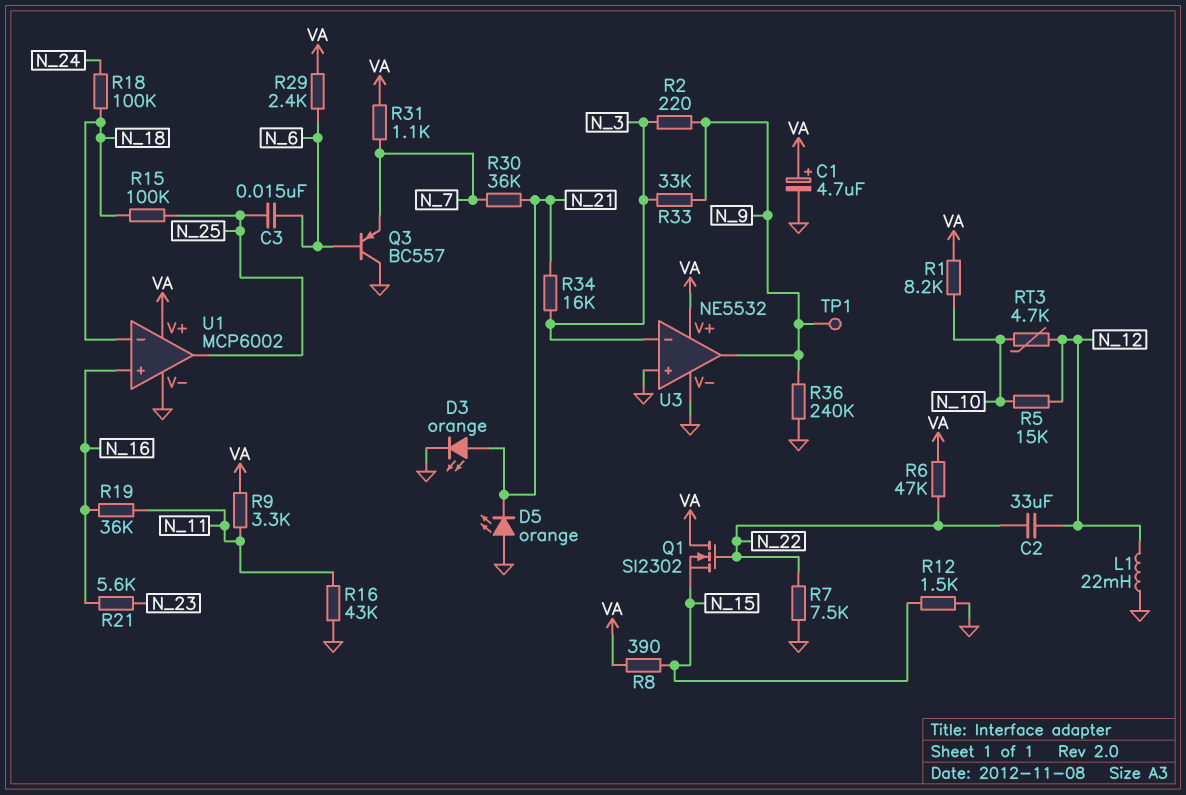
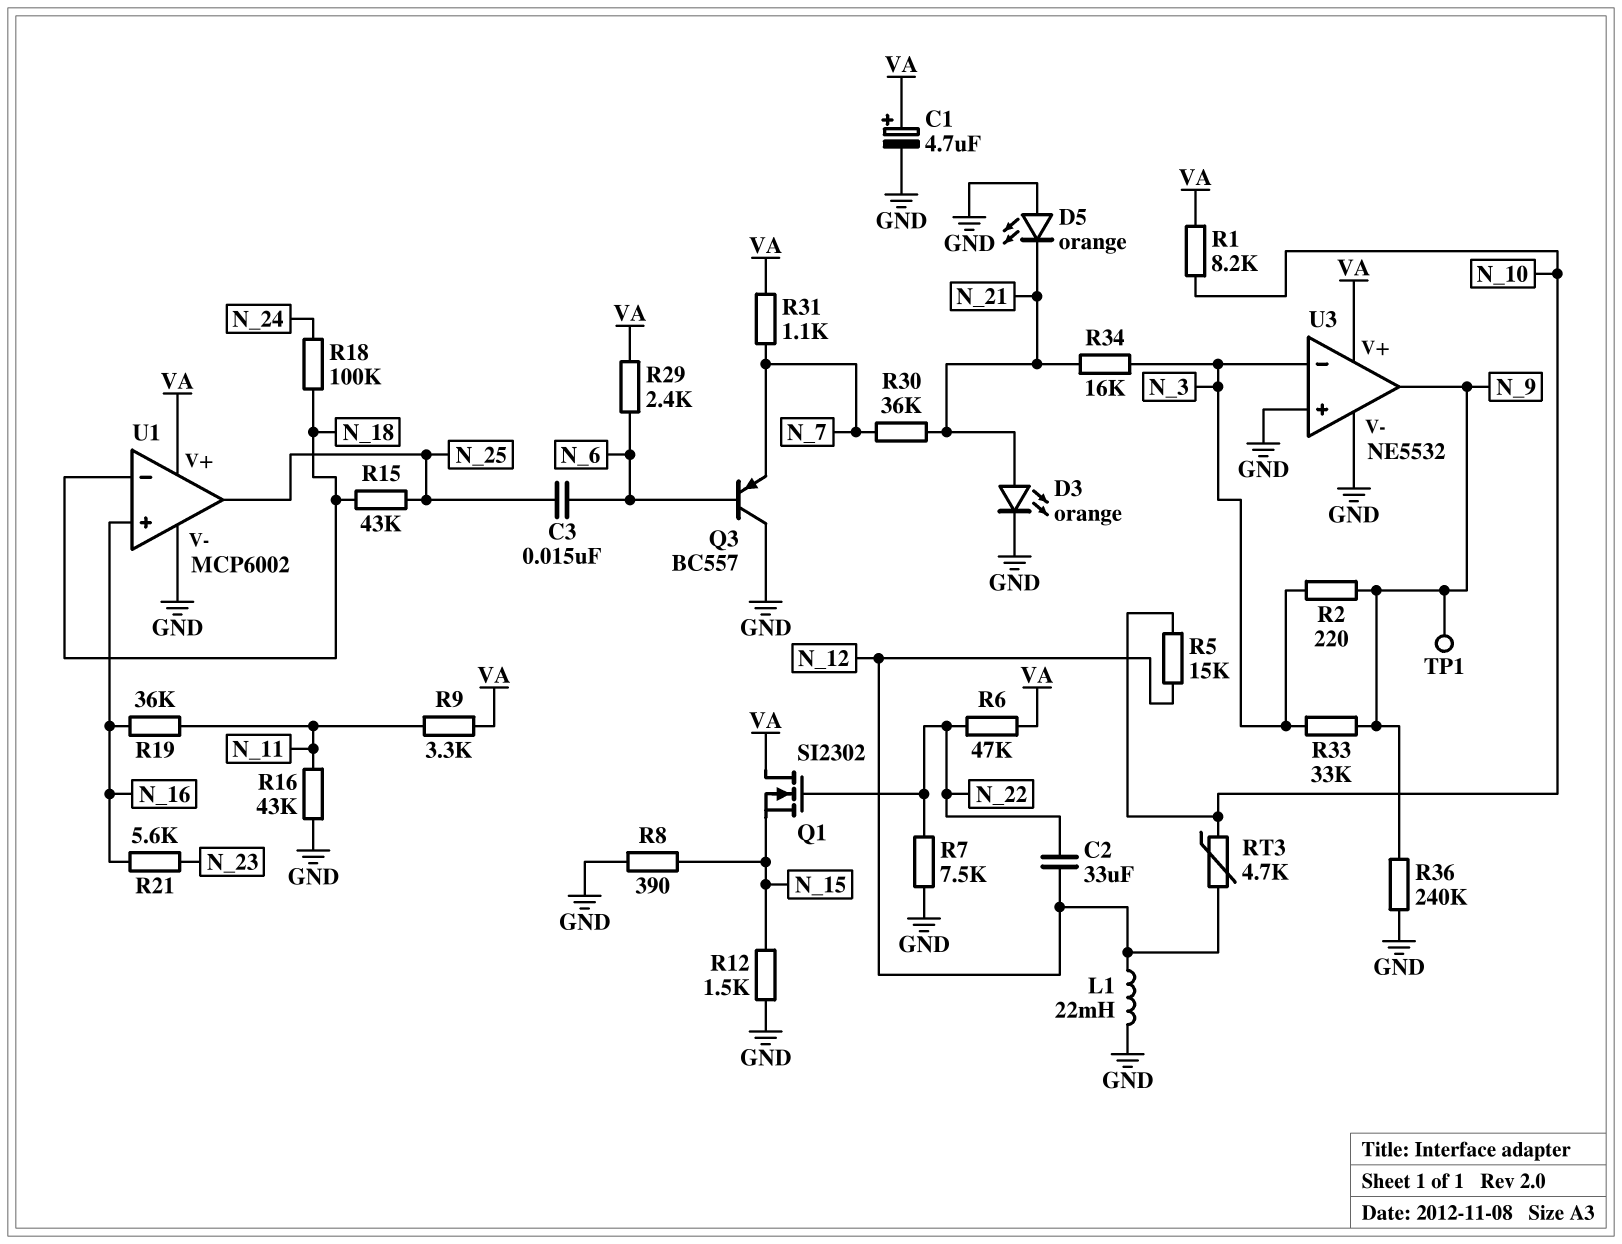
R8: 390 (N_15, VA) -> 390 (GND, N_15)
R15: 100k (N_18, N_25) -> 43k (N_18, N_25)

